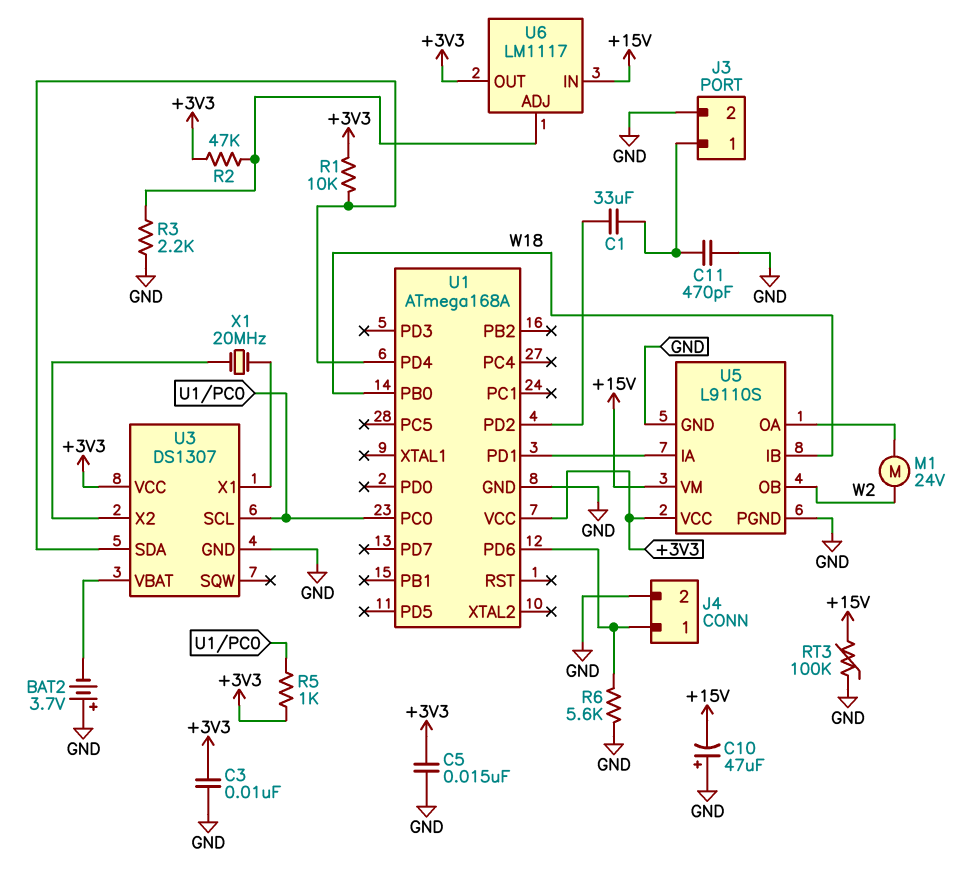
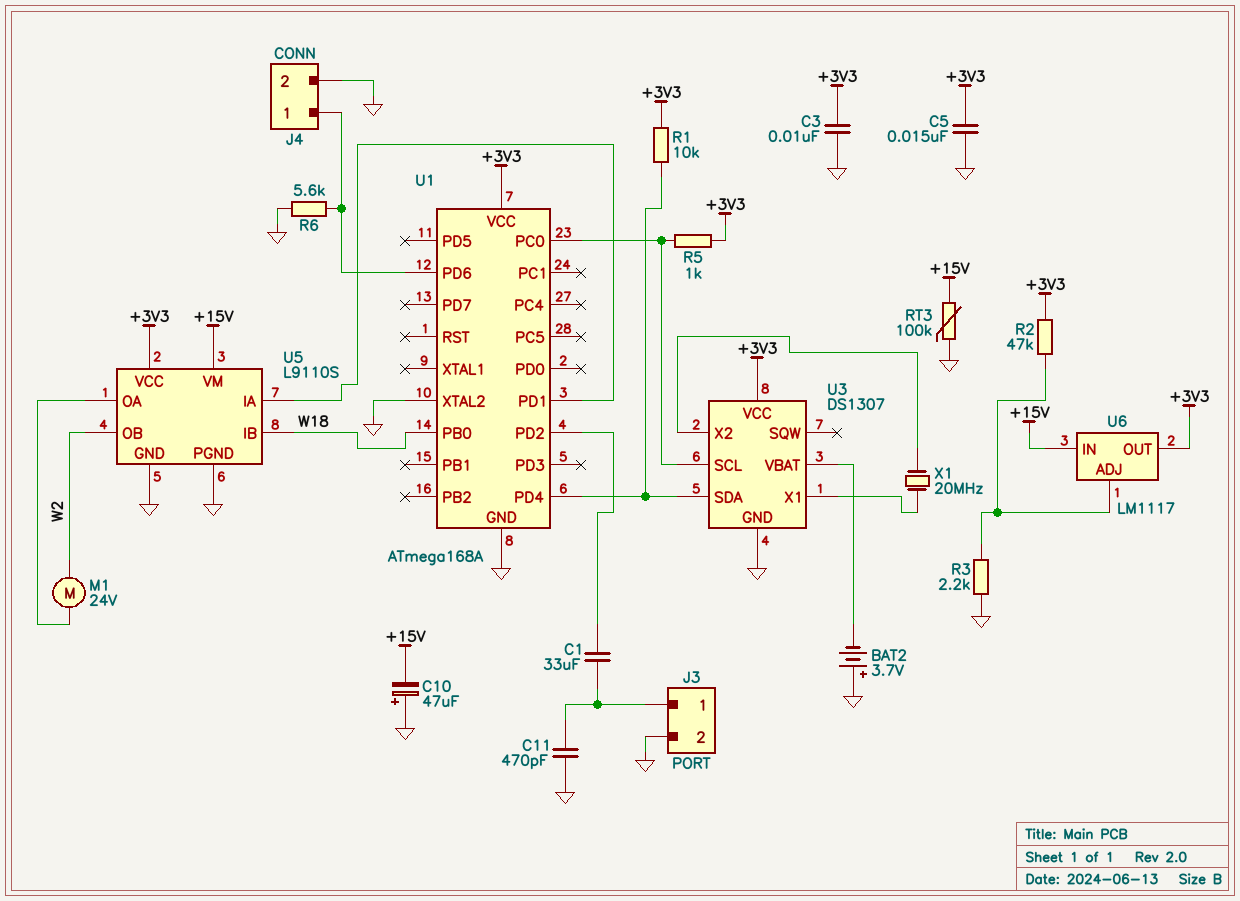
U1 pin XTAL2: none -> GND

